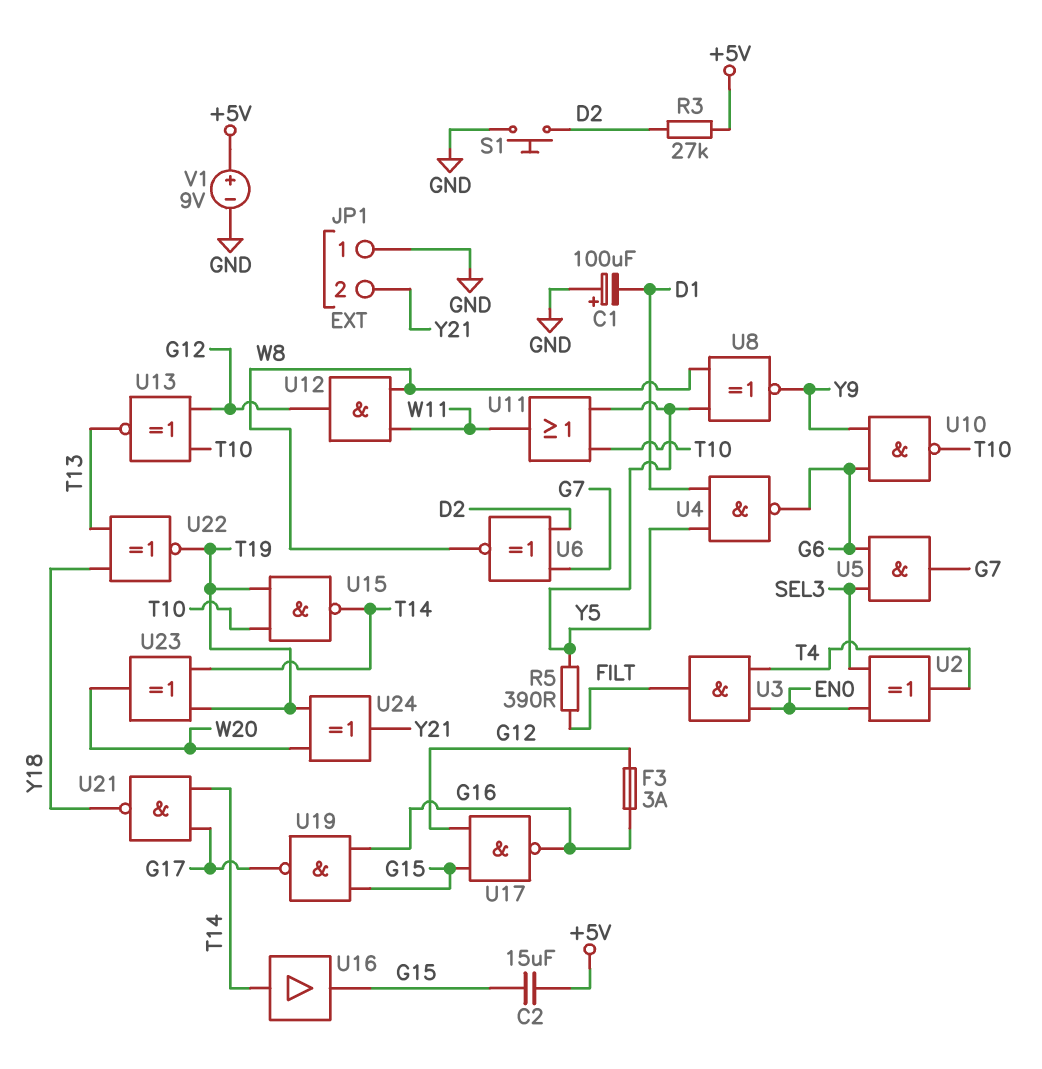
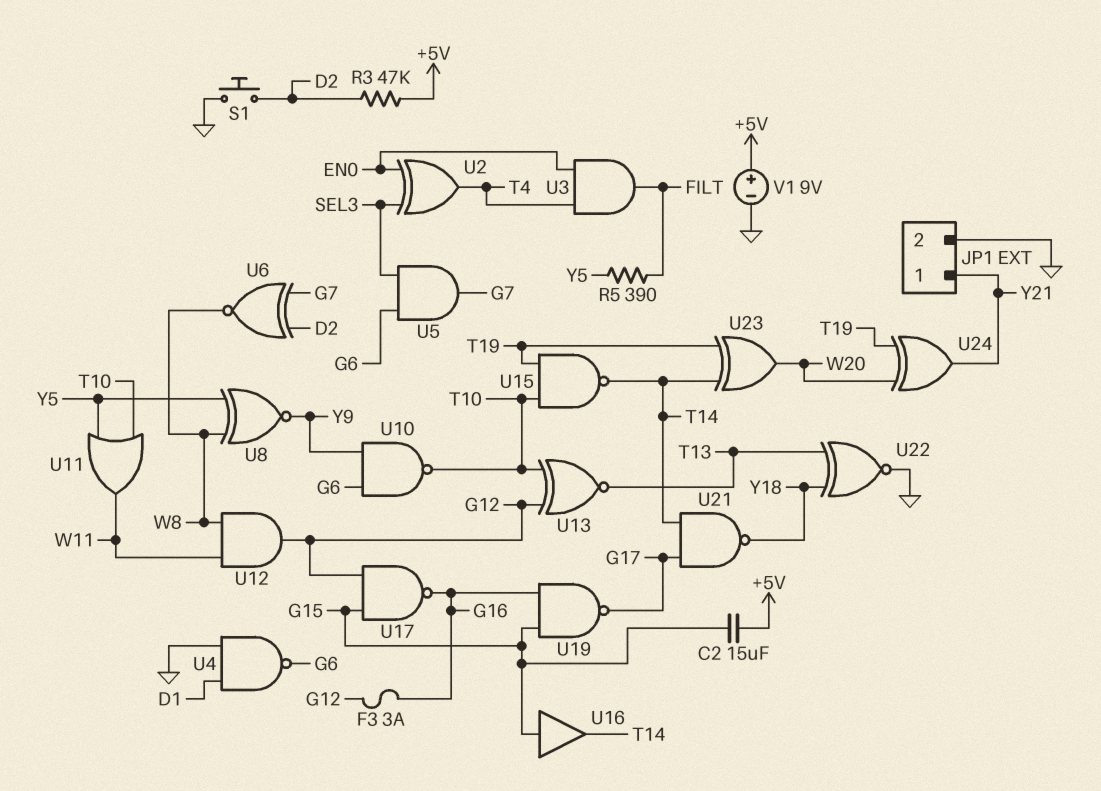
C1: 100uF (plus GND, minus D1) -> none
JP1 pin 1: GND -> Y21
JP1 pin 2: Y21 -> GND
R3: 27k (+5V, D2) -> 47k (+5V, D2)
U4: NAND (in D1, in Y5, out G6) -> NAND (in D1, in GND, out G6)
U16: buffer (in T14, out G15) -> buffer (in G15, out T14)
U22: XNOR (in T13, in Y18, out T19) -> XNOR (in T13, in Y18, out GND)

